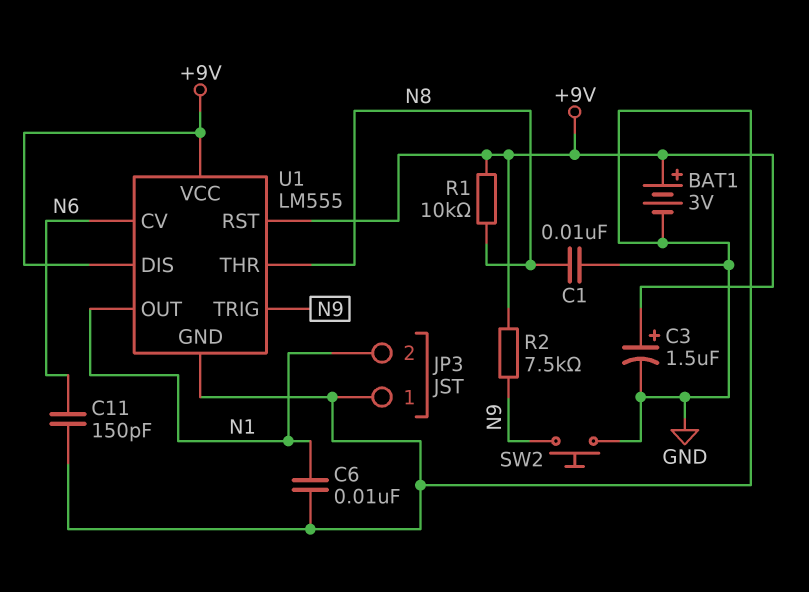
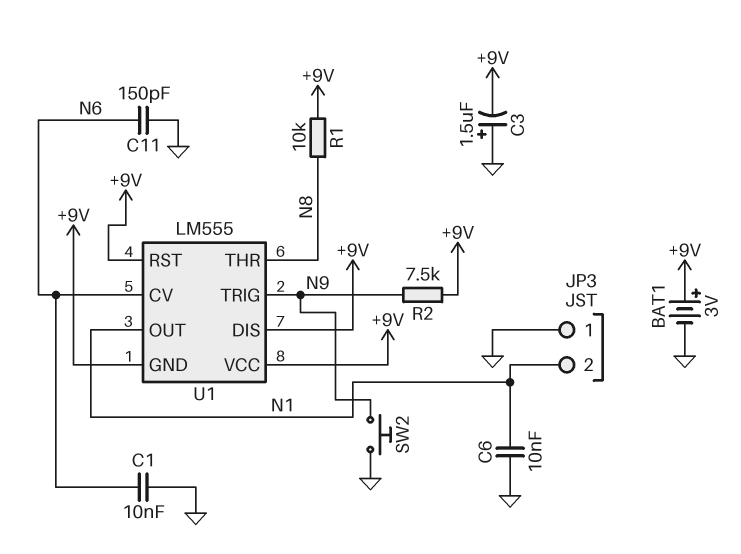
C1: 10nF (GND, N8) -> 10nF (GND, N6)
C3: 1.5uF (plus +9V, minus GND) -> 1.5uF (plus GND, minus +9V)
U1 pin GND: GND -> +9V

